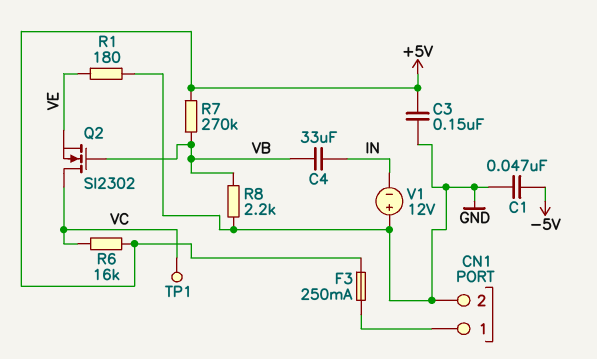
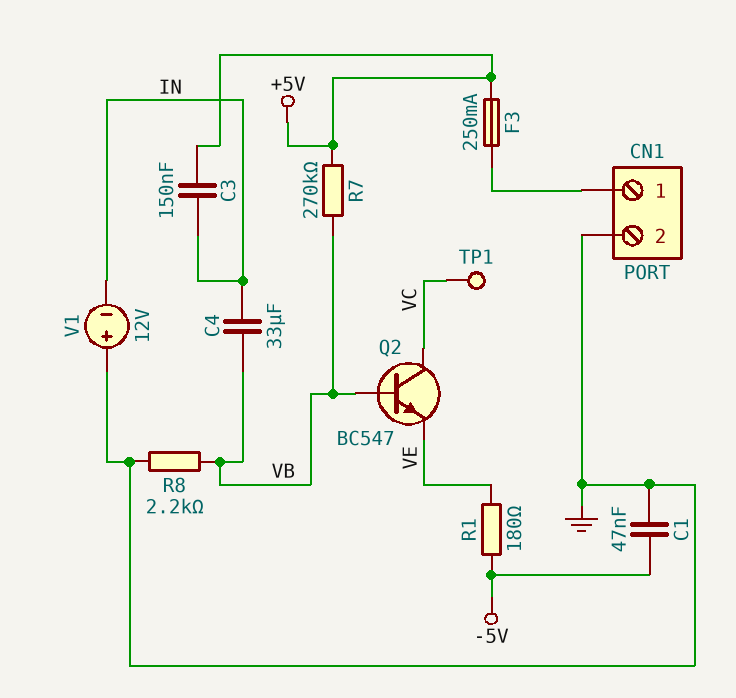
C3: 150nF (+5V, GND) -> 150nF (+5V, IN)
Q2: NMOS SI2302 (G VB, D VC, S VE) -> NPN BC547 (B VB, C VC, E VE)
R1: 180 (GND, VE) -> 180 (-5V, VE)
R6: 16k (+5V, VC) -> none

